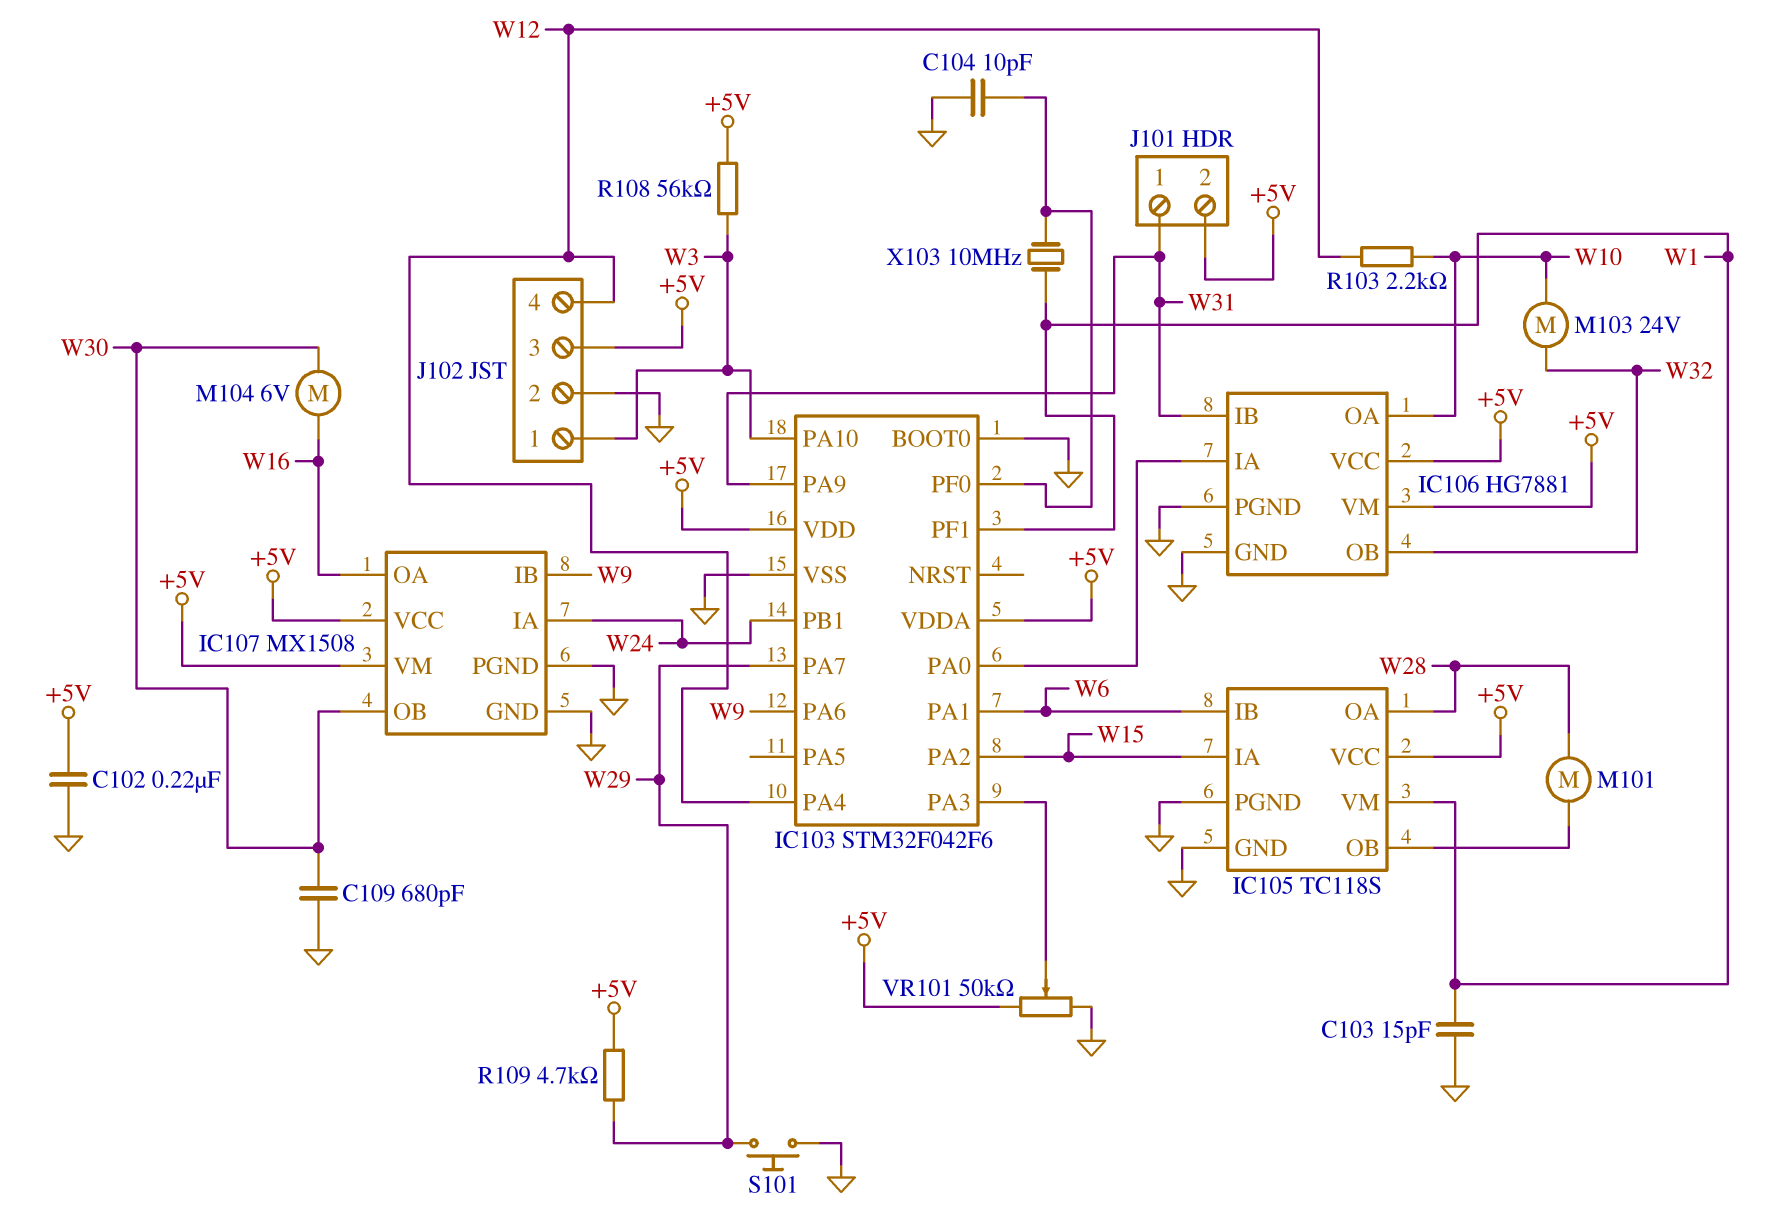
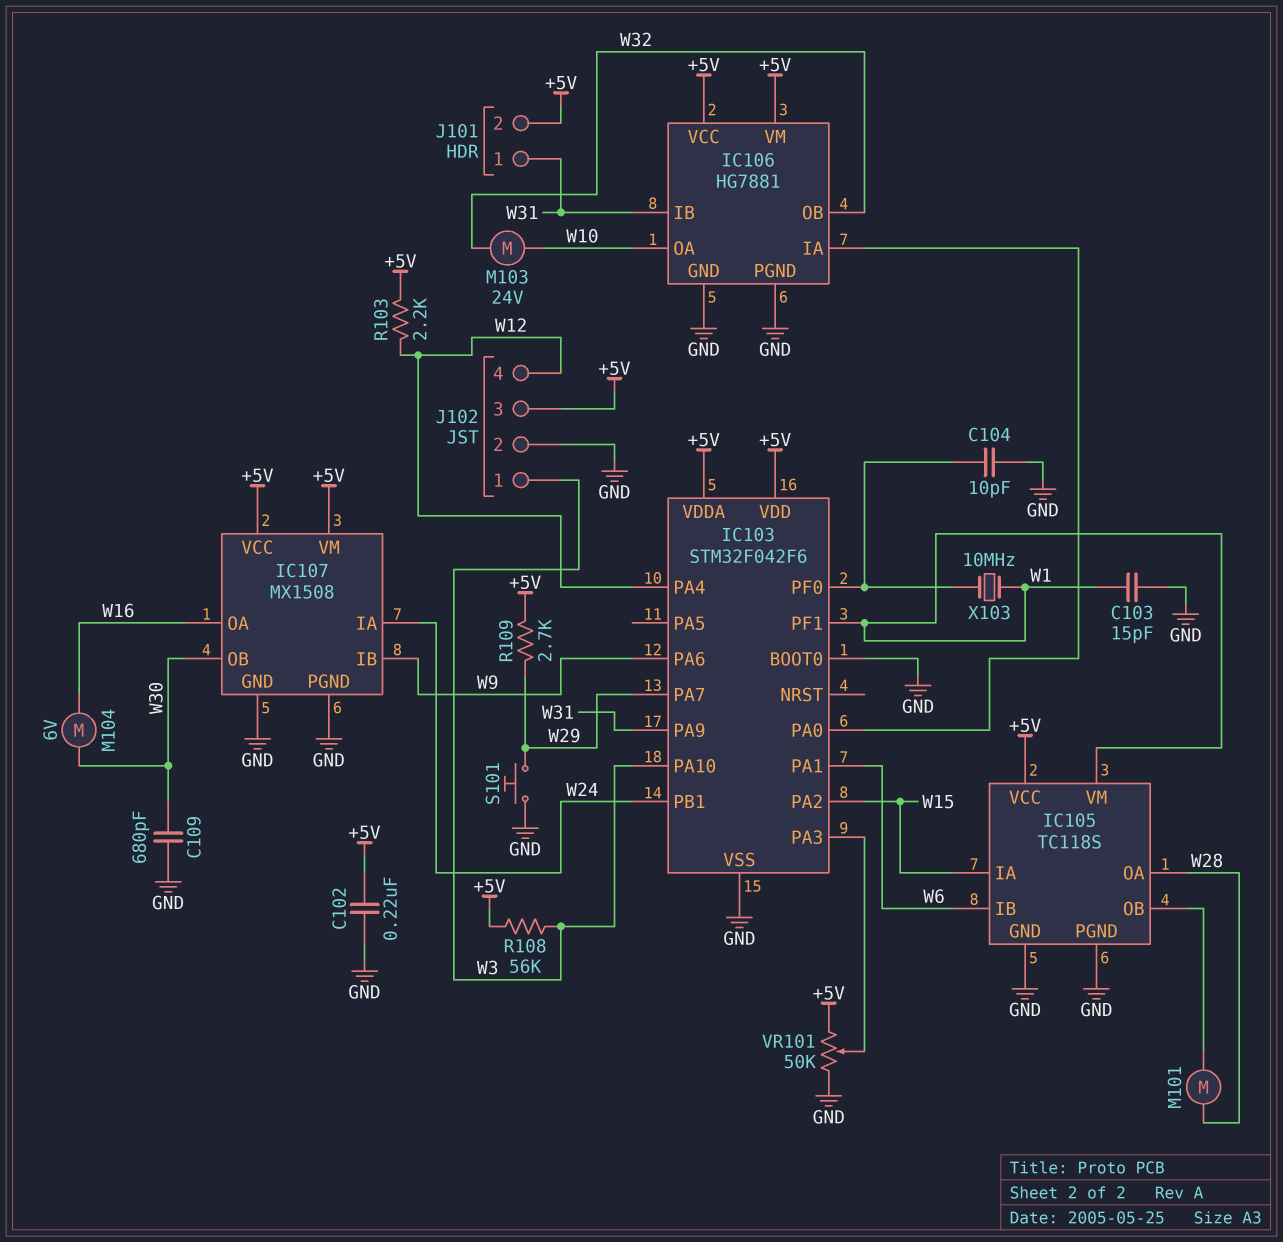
R103: 2.2k (W10, W12) -> 2.2k (+5V, W12)
R109: 4.7k (+5V, W29) -> 2.7k (+5V, W29)

